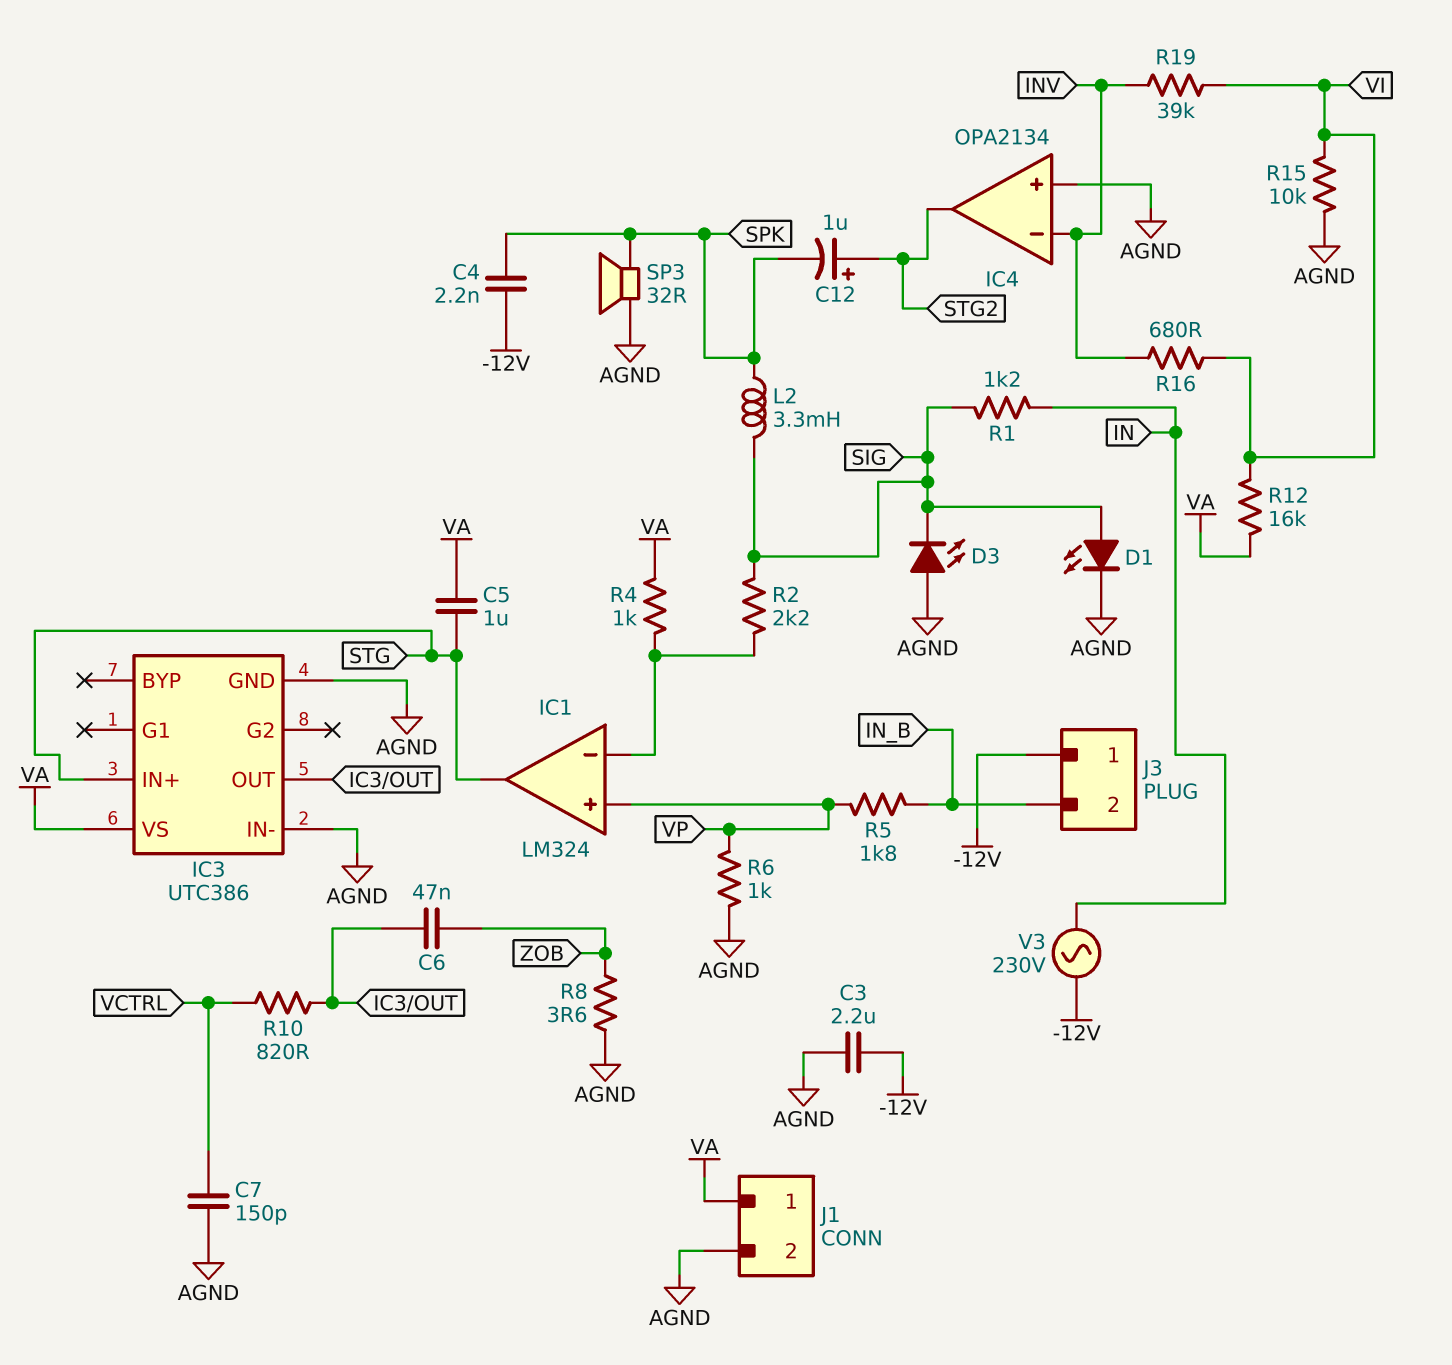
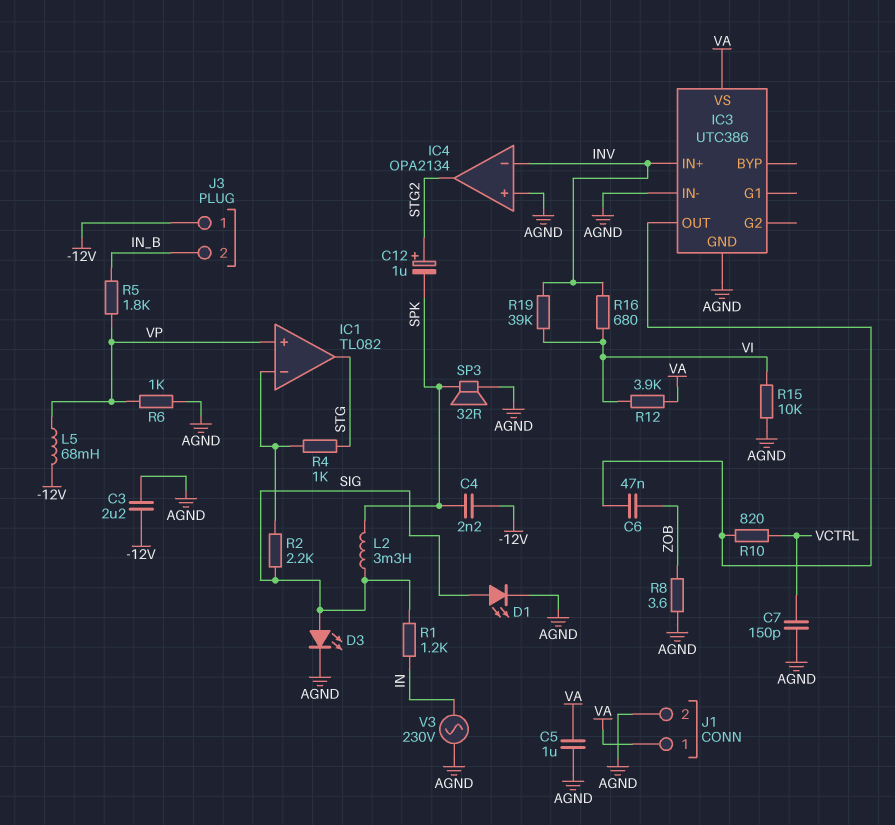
C5: 1uF (STG, VA) -> 1uF (AGND, VA)
D3: LED (A AGND, K SIG) -> LED (A SIG, K AGND)
IC1: LM324 -> TL082
IC3 pin IN+: STG -> INV
L5: none -> 68mH (-12V, VP)
R4: 1k (IC1/in-, VA) -> 1k (IC1/in-, STG)
R12: 16k (VA, VI) -> 3.9k (VA, VI)
V3: AC 230V (-12V, IN) -> AC 230V (AGND, IN)

